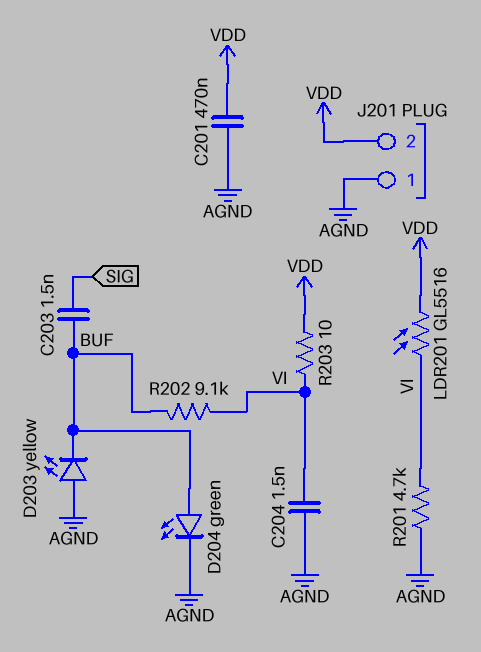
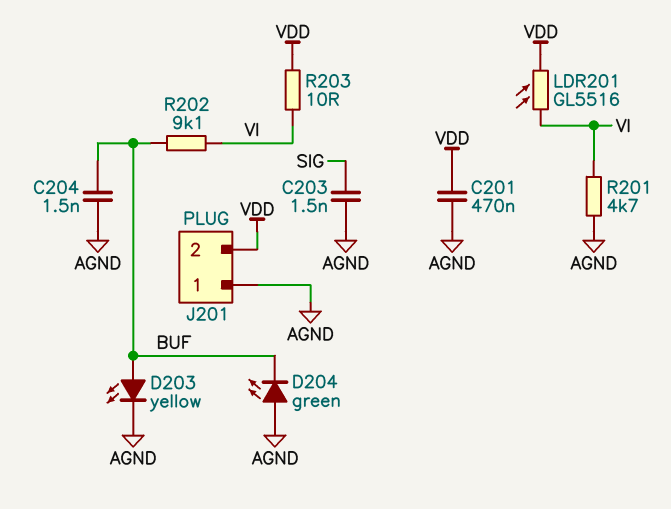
C203: 1.5nF (BUF, SIG) -> 1.5nF (AGND, SIG)
C204: 1.5nF (AGND, VI) -> 1.5nF (AGND, BUF)
D203: LED yellow (A AGND, K BUF) -> LED yellow (A BUF, K AGND)
D204: LED green (A BUF, K AGND) -> LED green (A AGND, K BUF)

